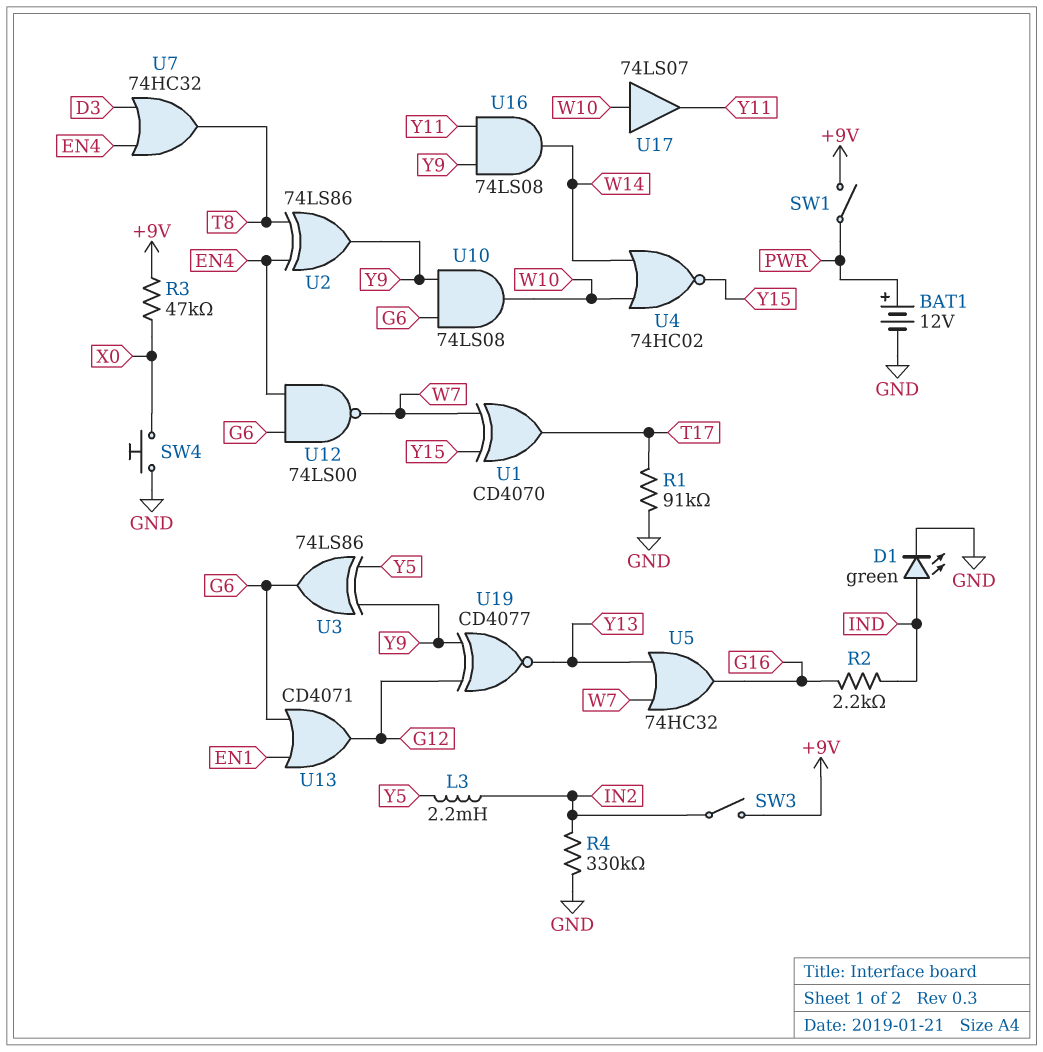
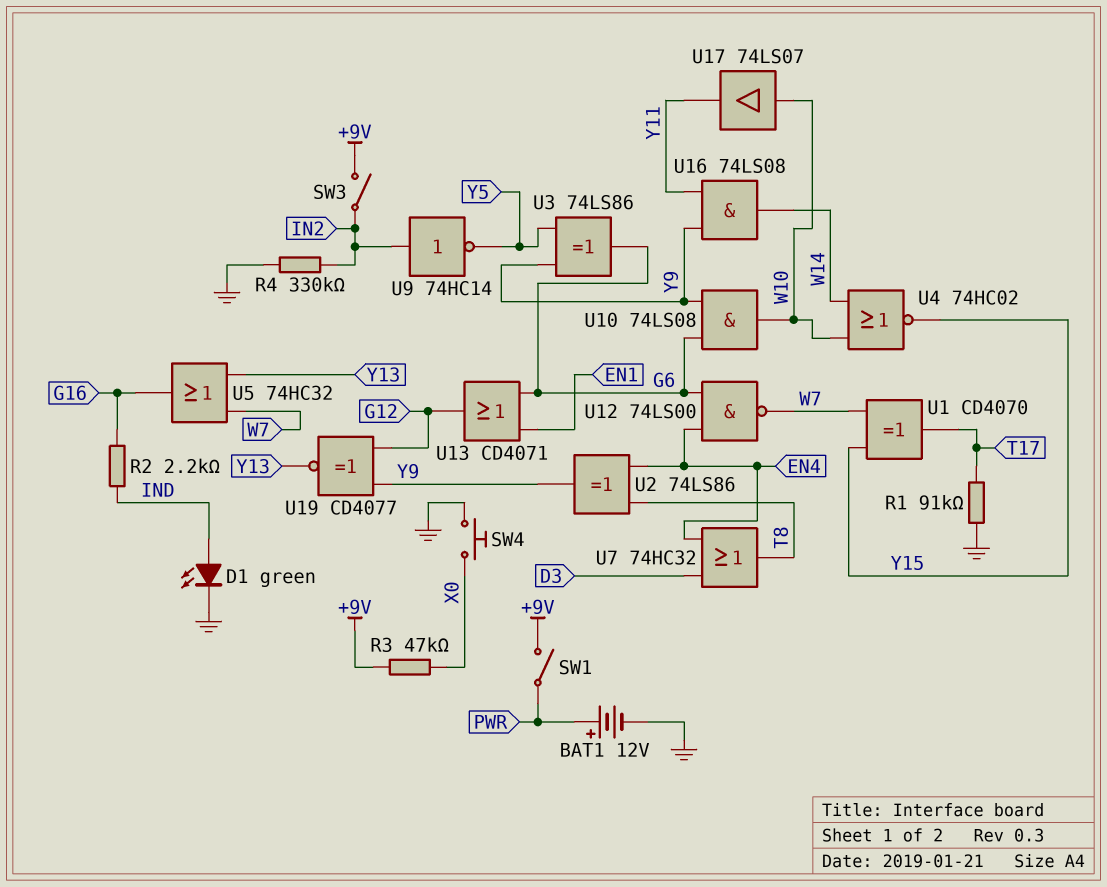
L3: 2.2mH (IN2, Y5) -> none
U9: none -> NOT 74HC14 (in IN2, out Y5)

